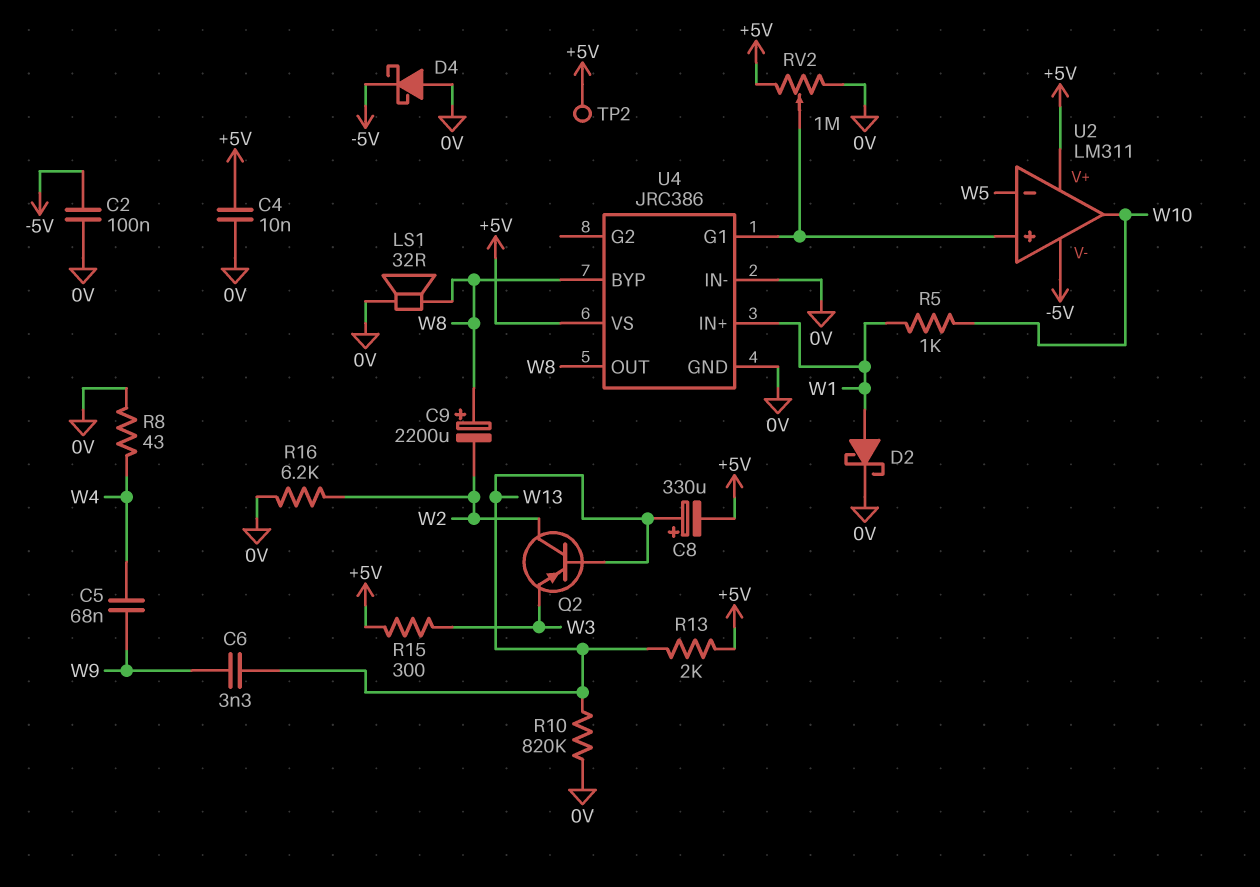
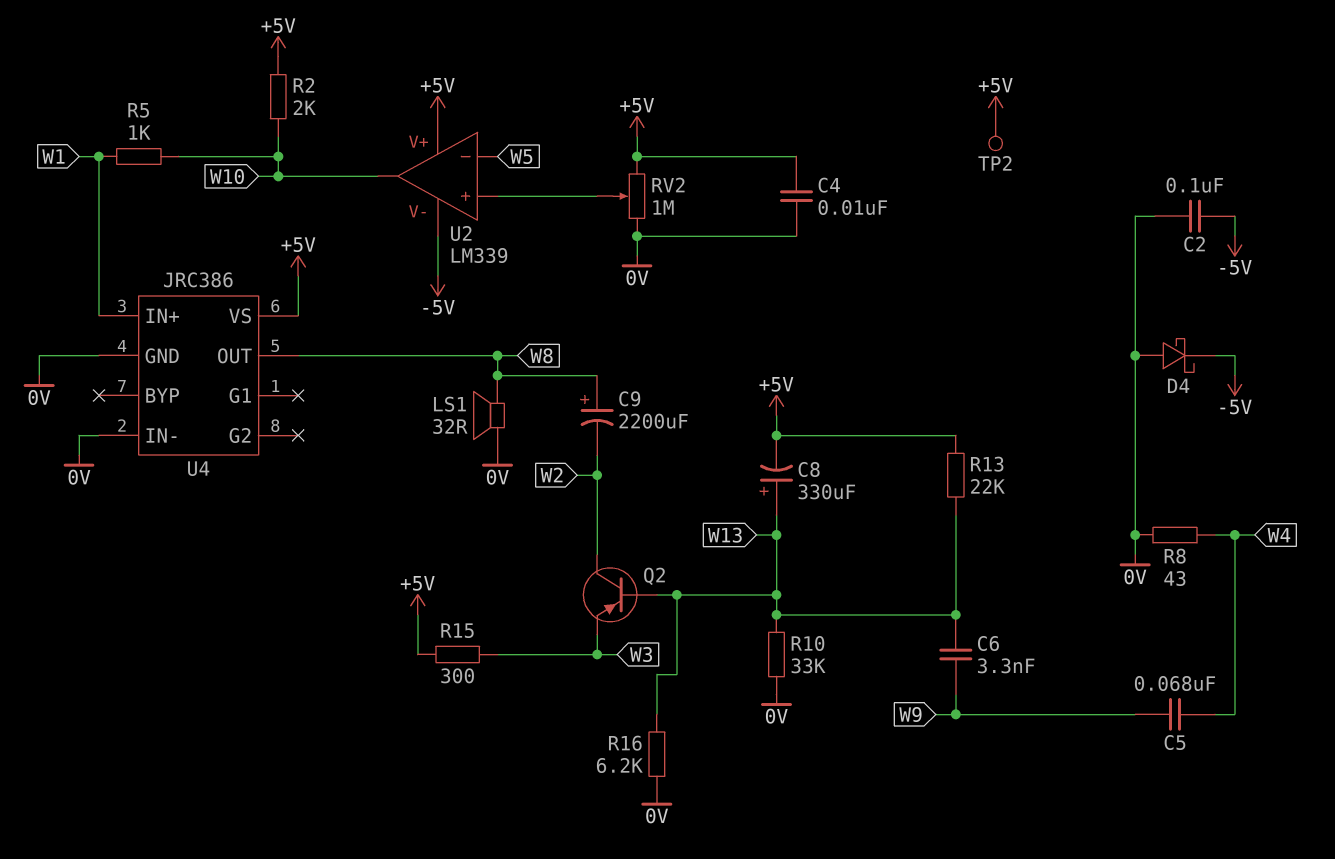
D2: schottky (A W1, K 0V) -> none
R2: none -> 2k (+5V, W10)
R10: 820k (0V, W13) -> 33k (0V, W13)
R13: 2k (+5V, W13) -> 22k (+5V, W13)
R16: 6.2k (0V, W2) -> 6.2k (0V, W13)
U2: LM311 -> LM339
U4 pin BYP: W8 -> none
U4 pin G1: U2/in+ -> none

